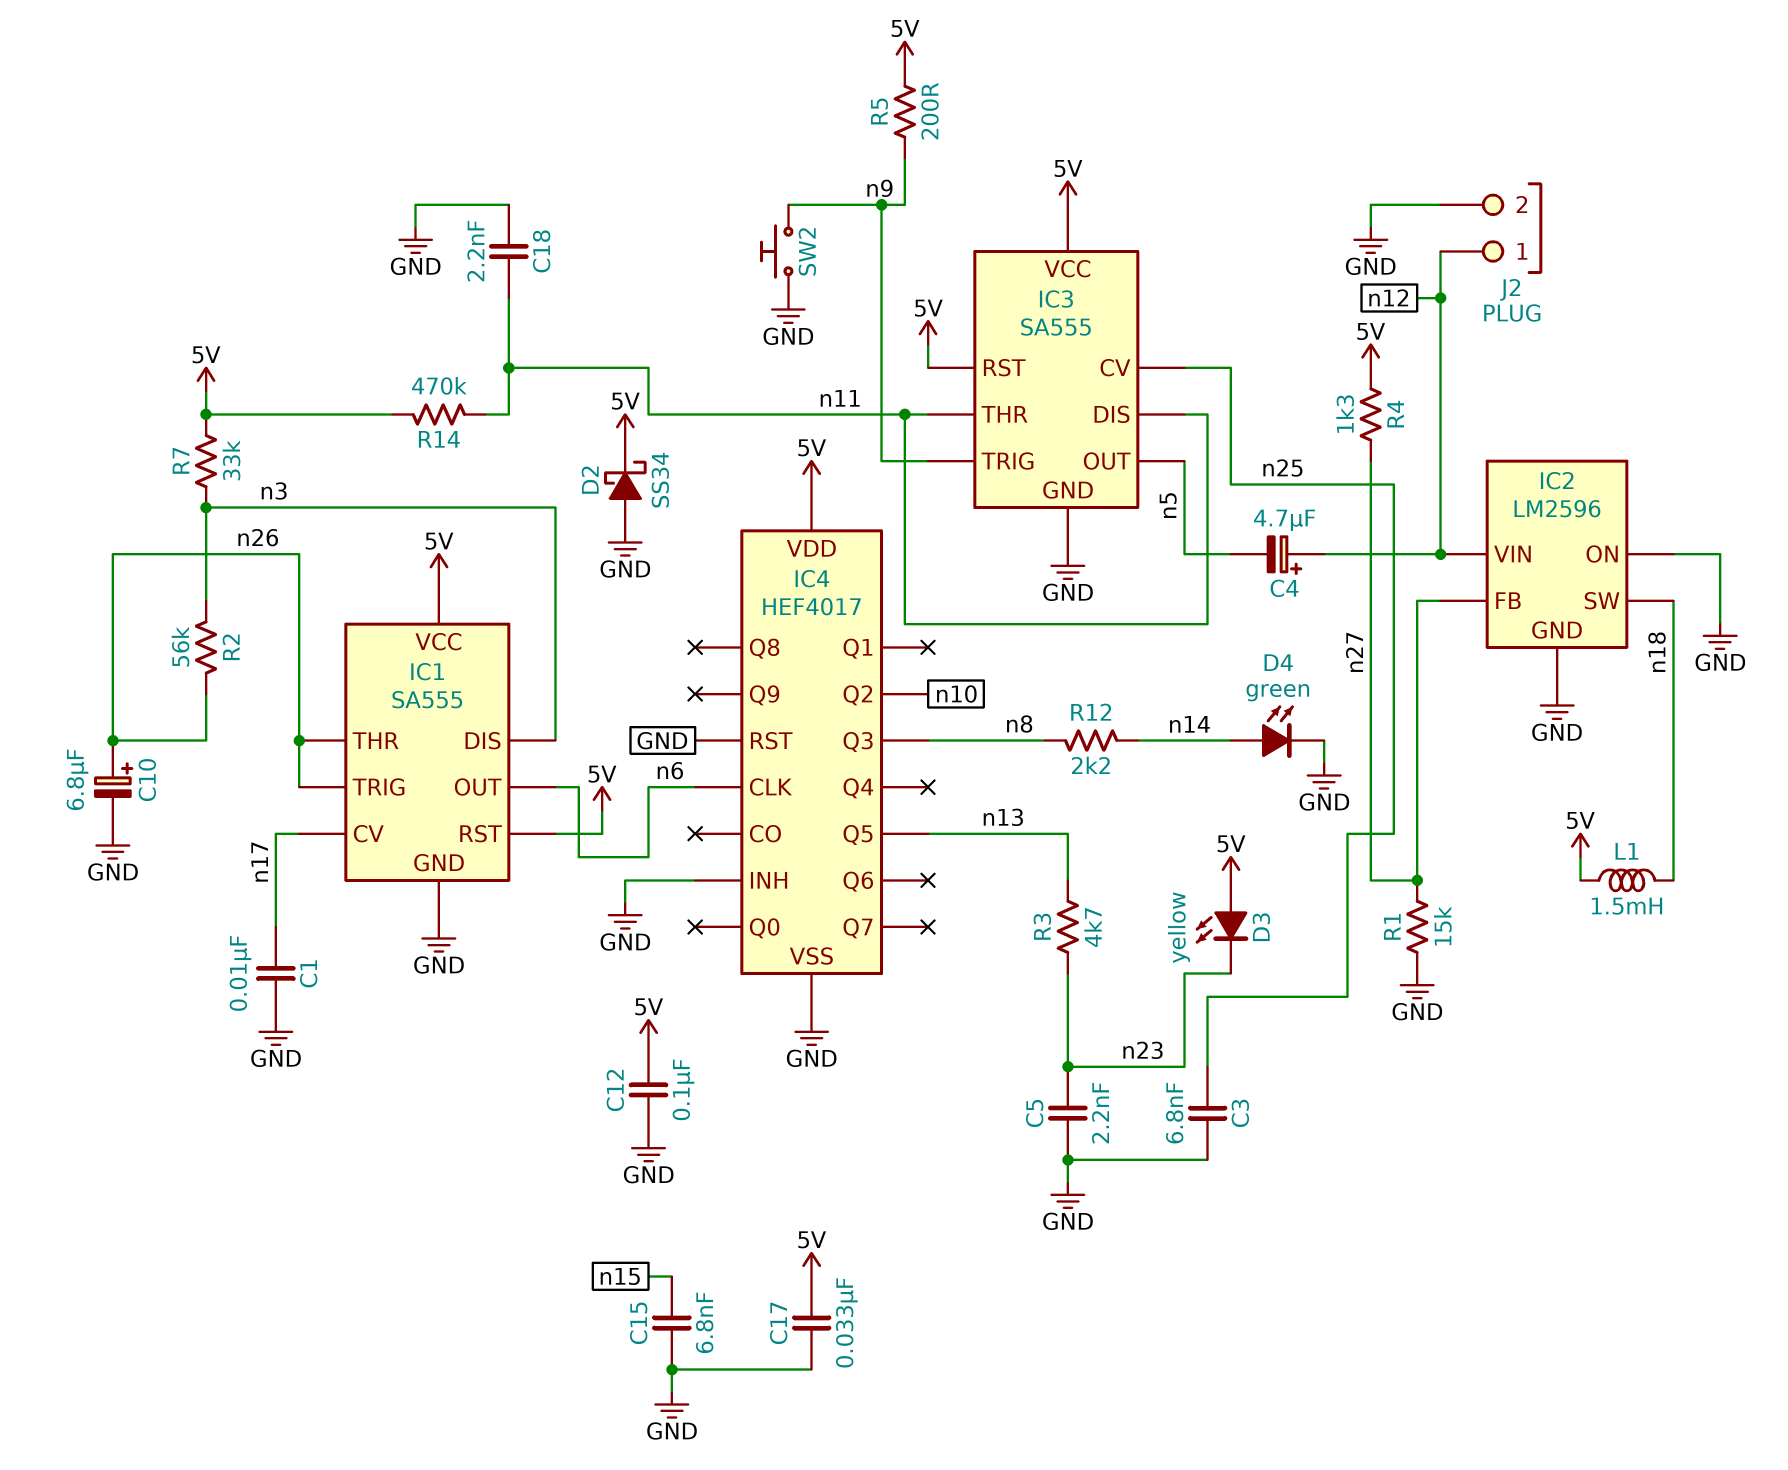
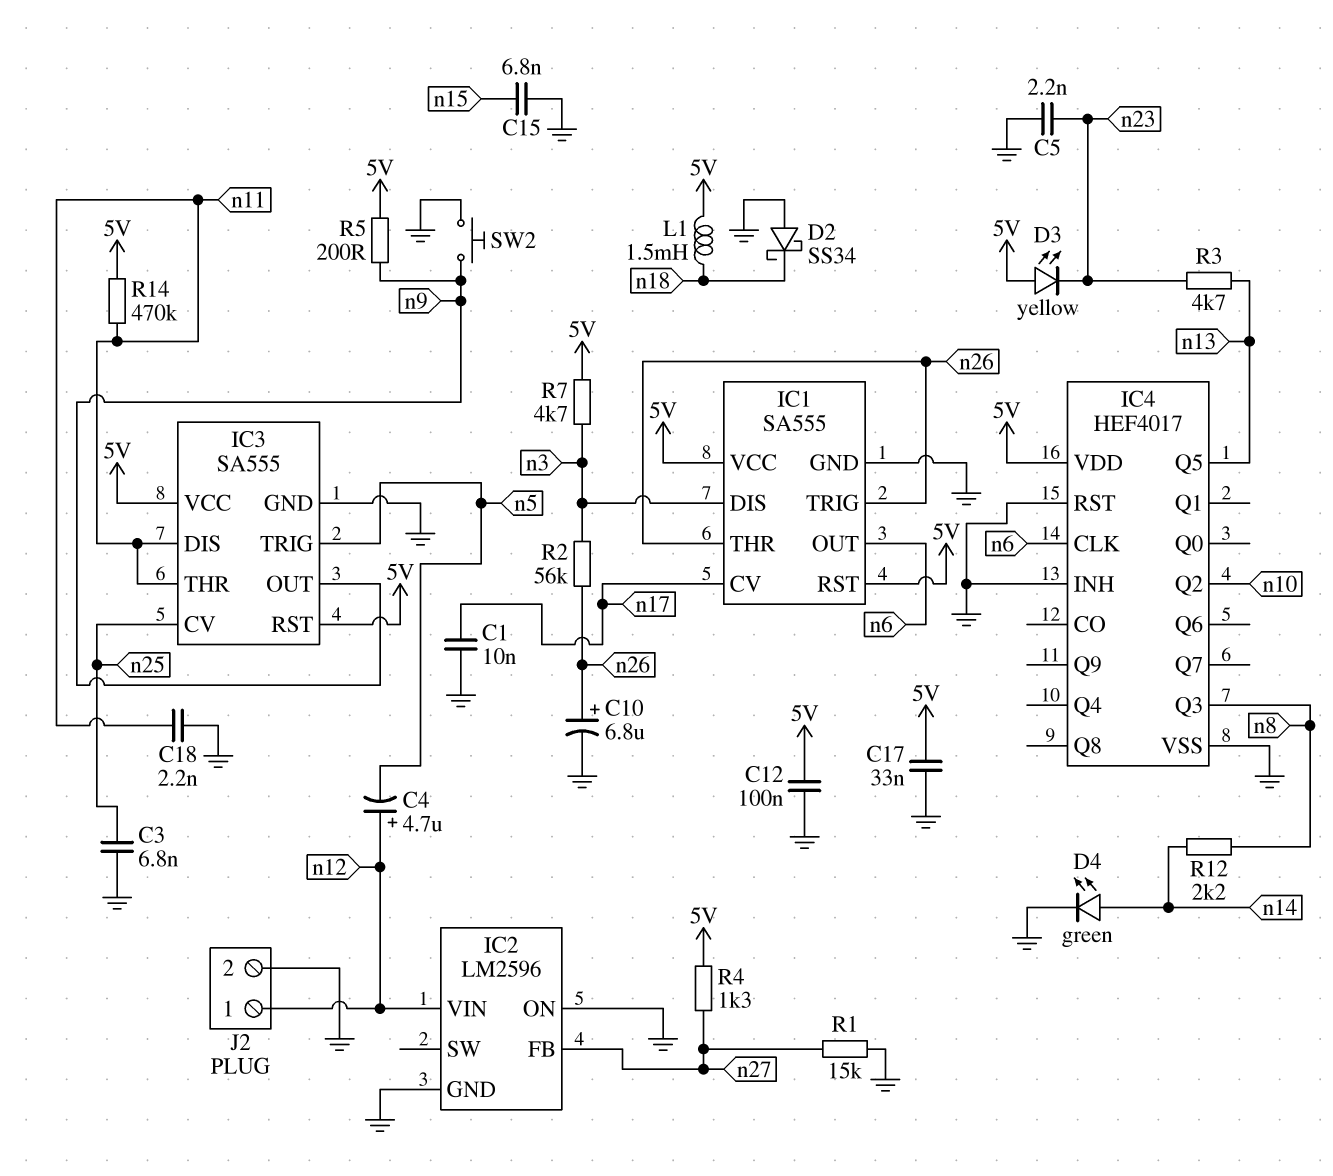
D2: schottky SS34 (A GND, K 5V) -> schottky SS34 (A GND, K n18)
IC2 pin SW: n18 -> none
IC3 pin OUT: n5 -> n9
IC3 pin TRIG: n9 -> n5
R7: 33k (5V, n3) -> 4.7k (5V, n3)

